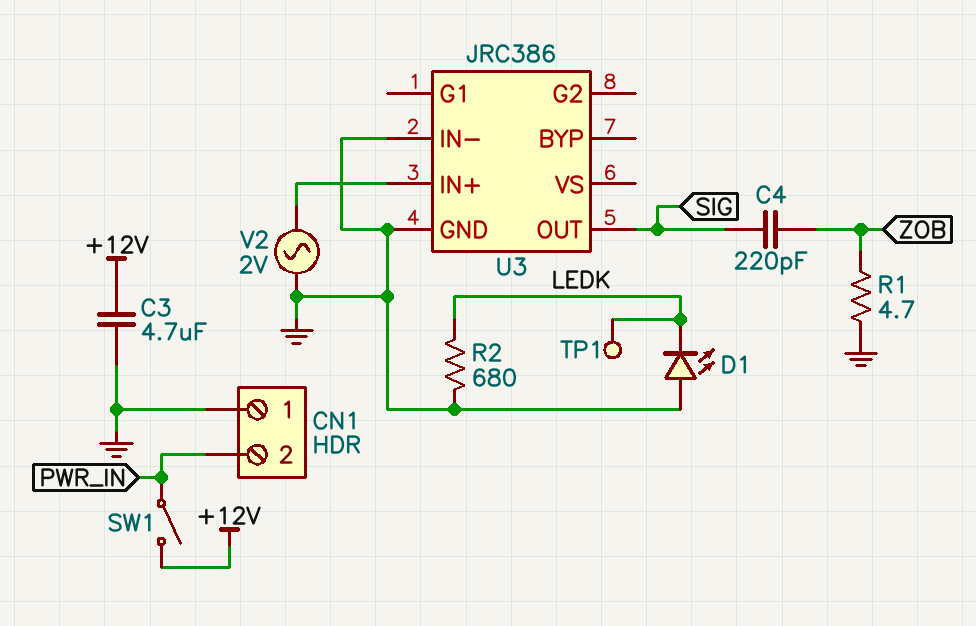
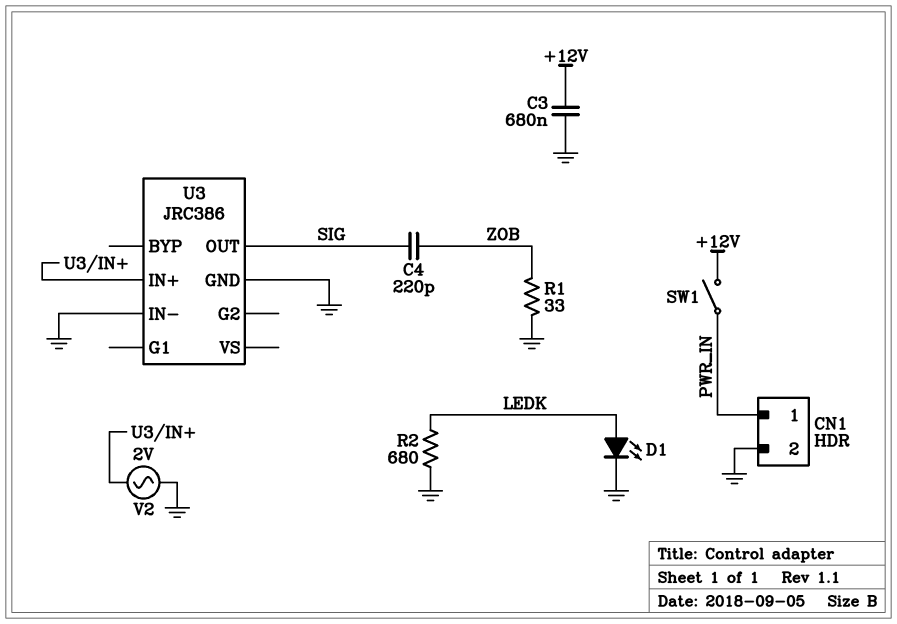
C3: 4.7uF (+12V, GND) -> 680nF (+12V, GND)
CN1 pin 1: GND -> PWR_IN
CN1 pin 2: PWR_IN -> GND
D1: LED (A GND, K LEDK) -> LED (A LEDK, K GND)
R1: 4.7 (GND, ZOB) -> 33 (GND, ZOB)
TP1: test point (LEDK) -> none

